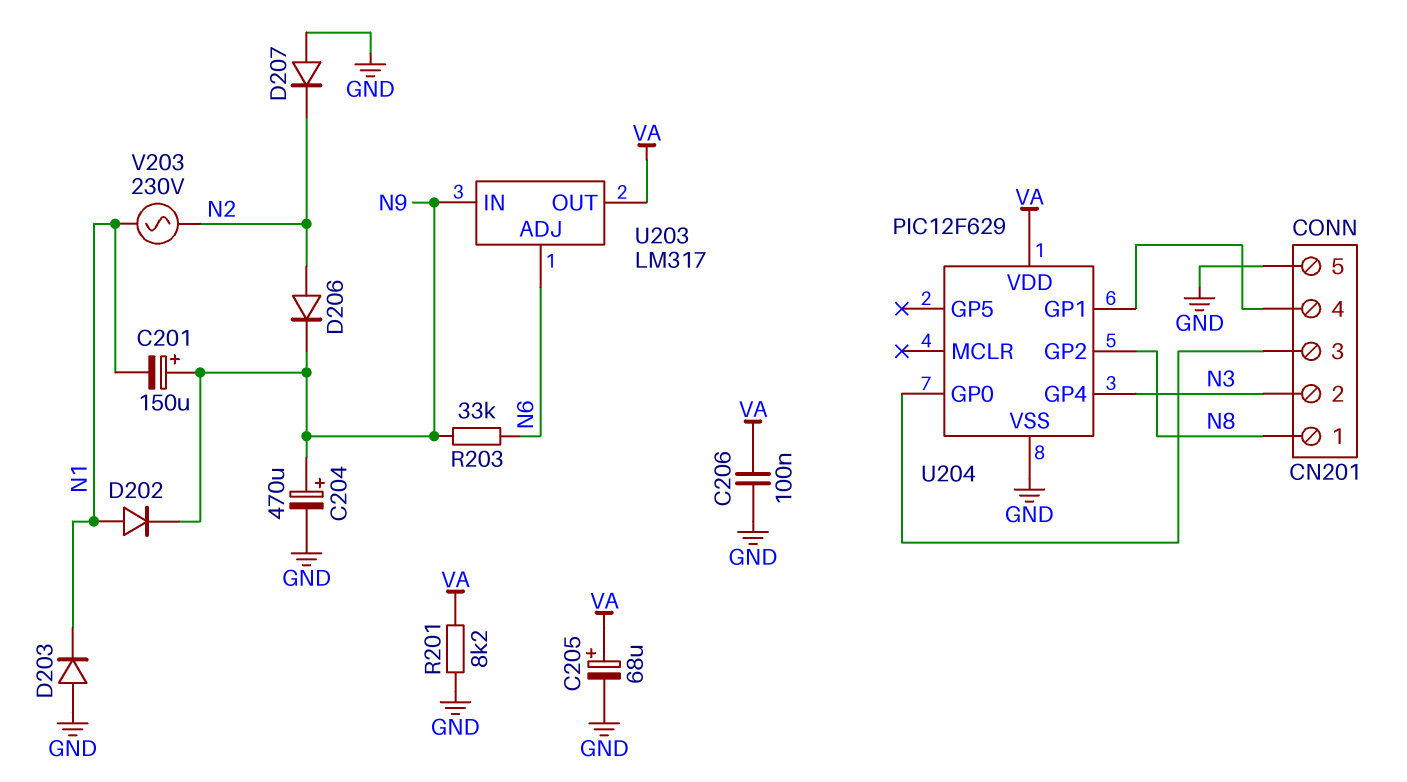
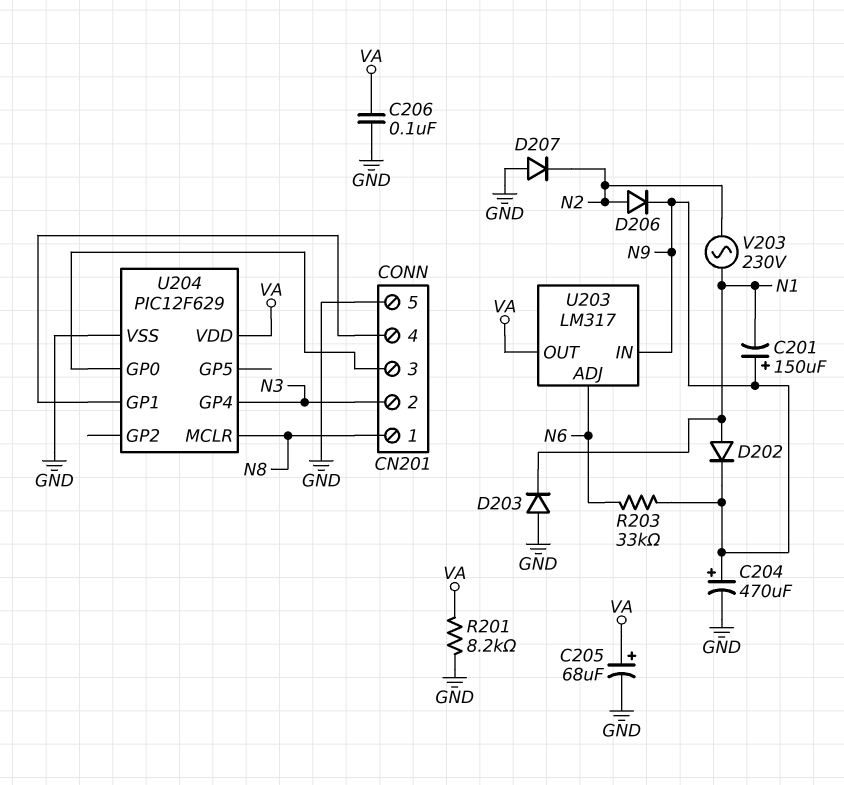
U204 pin GP2: N8 -> none
U204 pin MCLR: none -> N8

